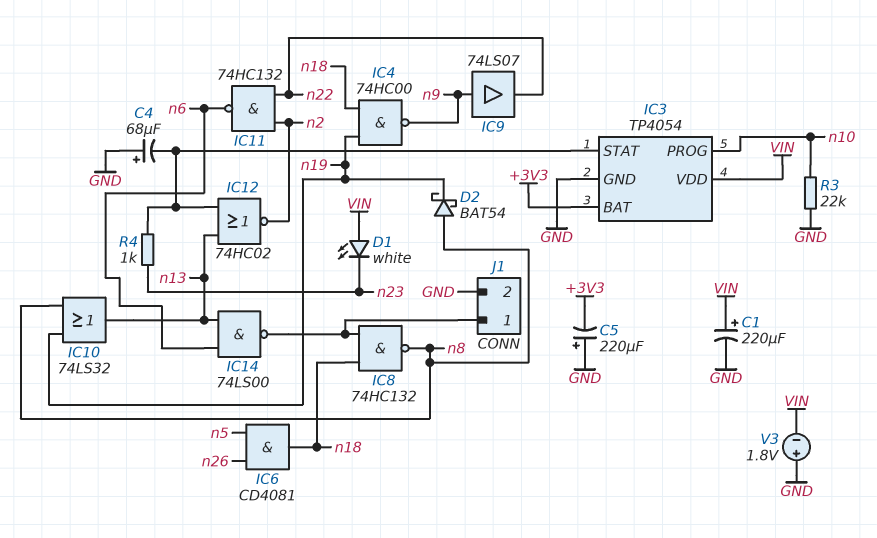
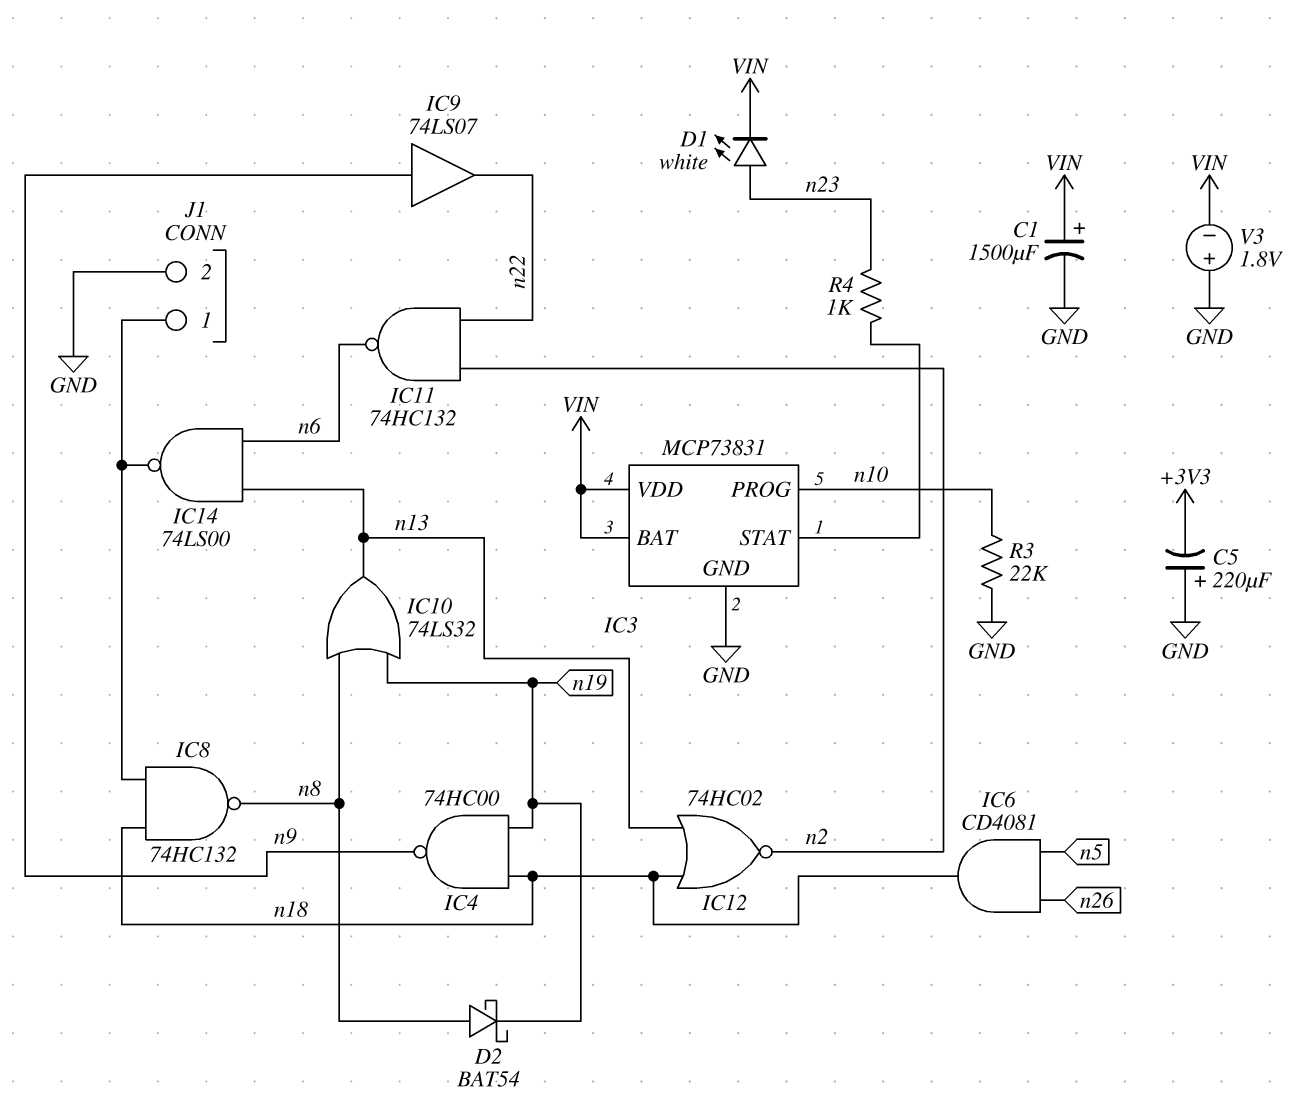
C1: 220uF (plus VIN, minus GND) -> 1500uF (plus VIN, minus GND)
C4: 68uF (plus GND, minus IC3/STAT) -> none
D1: LED white (A VIN, K n23) -> LED white (A n23, K VIN)
IC3: TP4054 -> MCP73831
IC3 pin BAT: +3V3 -> VIN
IC12: NOR 74HC02 (in IC3/STAT, in n13, out n2) -> NOR 74HC02 (in n13, in n18, out n2)

